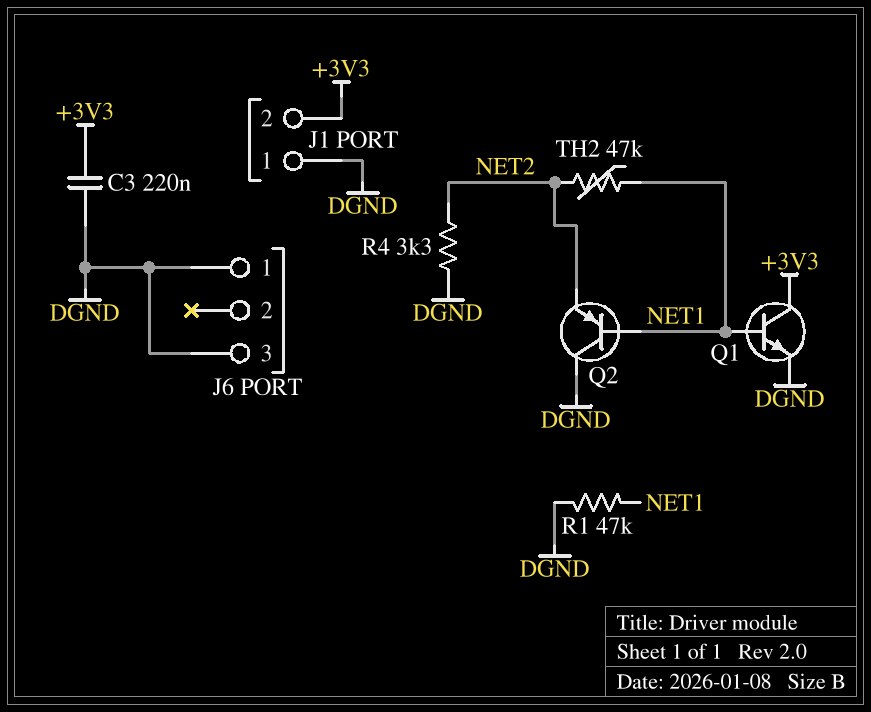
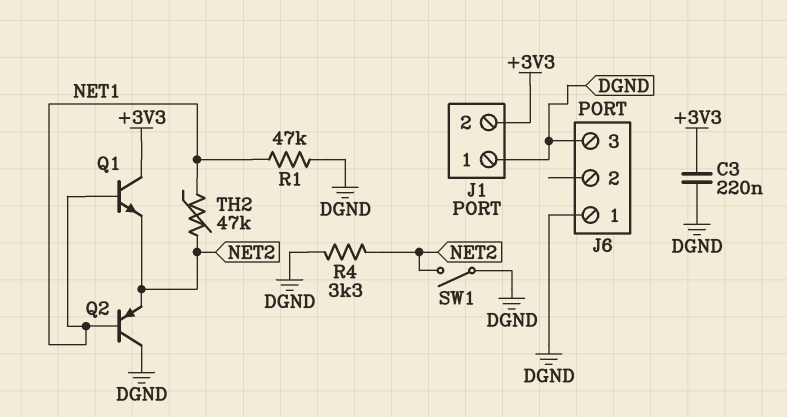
Q1: NPN (B NET1, C +3V3, E DGND) -> NPN (B NET1, C +3V3, E NET2)
SW1: none -> switch (DGND, NET2)

